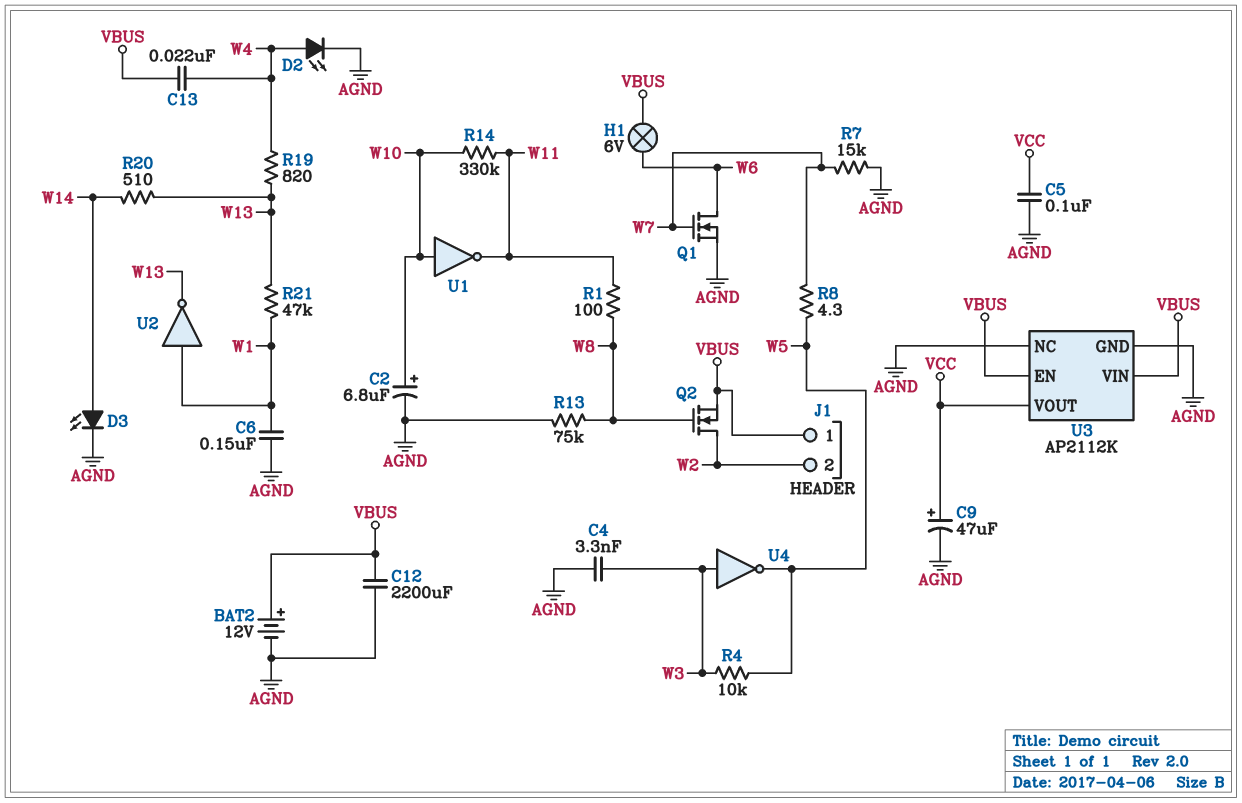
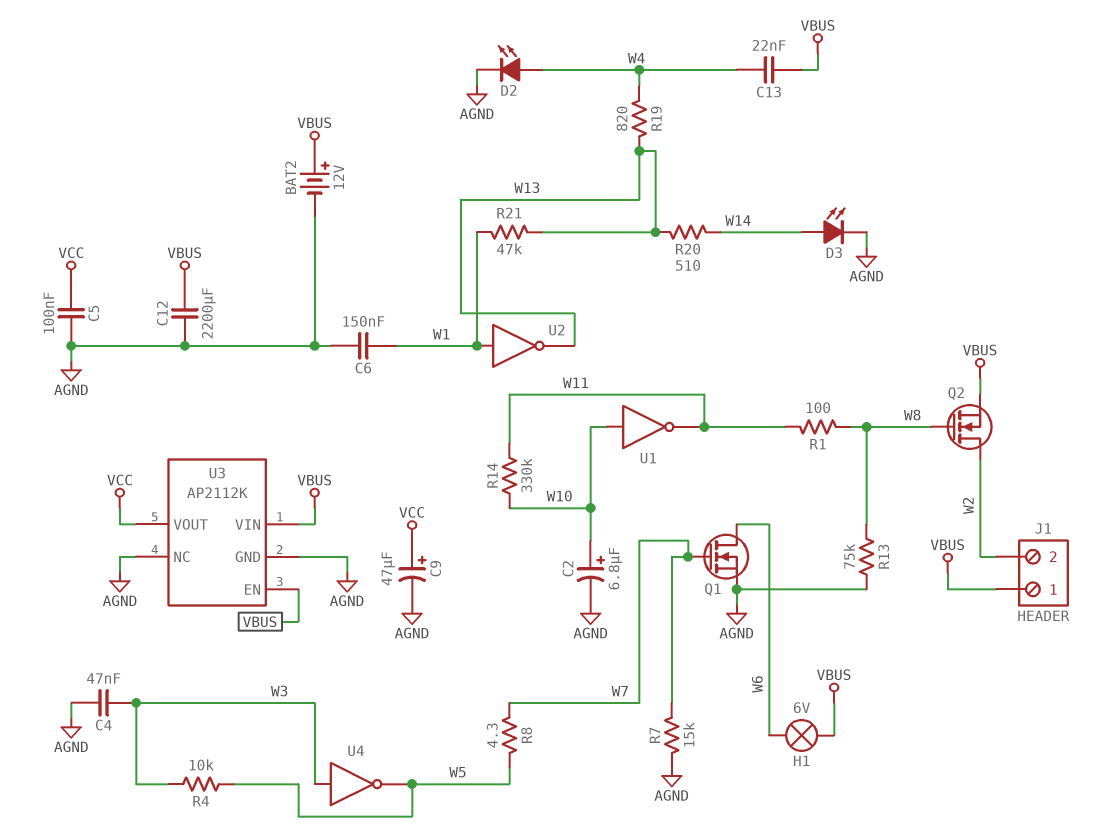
C4: 3.3nF (AGND, W3) -> 47nF (AGND, W3)

